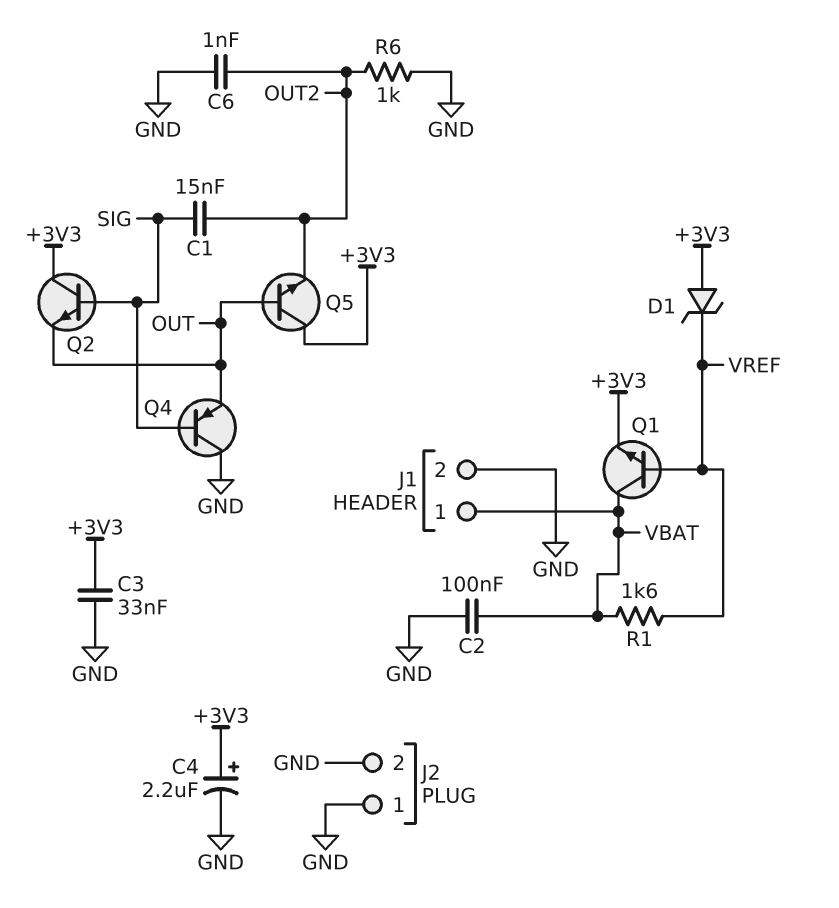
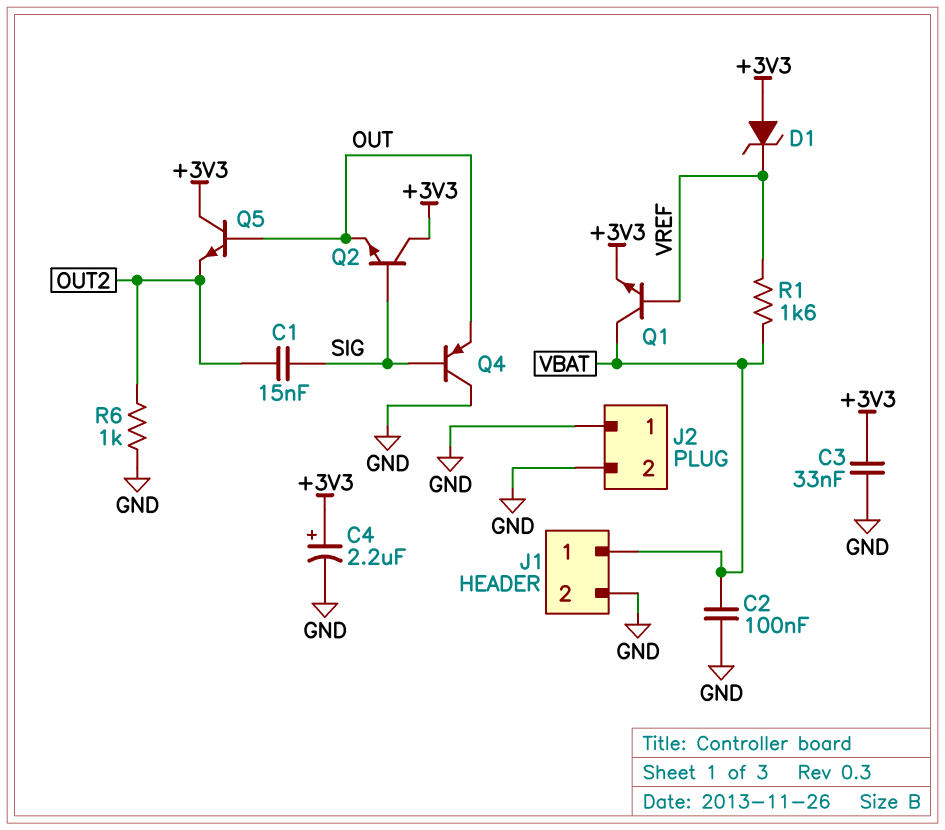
C6: 1nF (GND, OUT2) -> none

